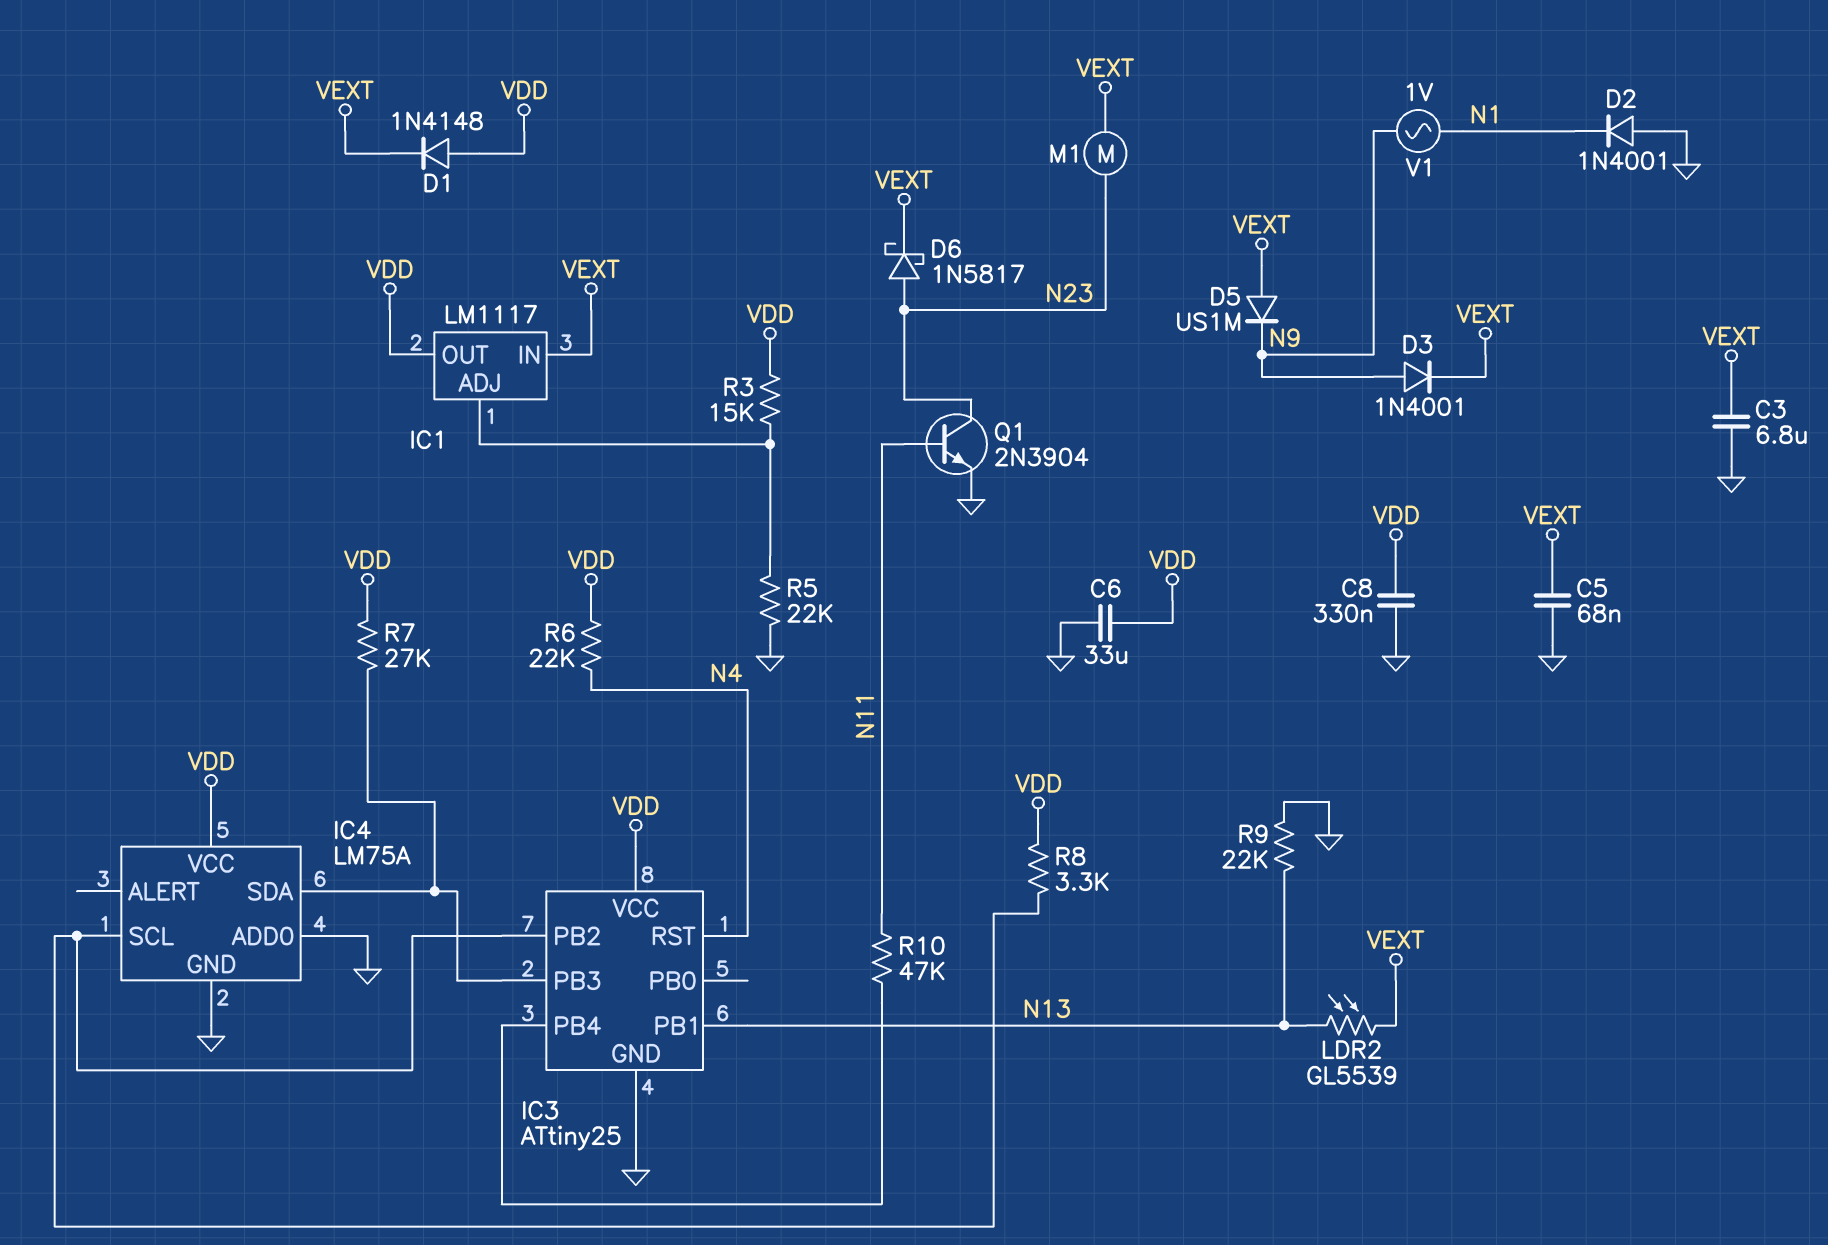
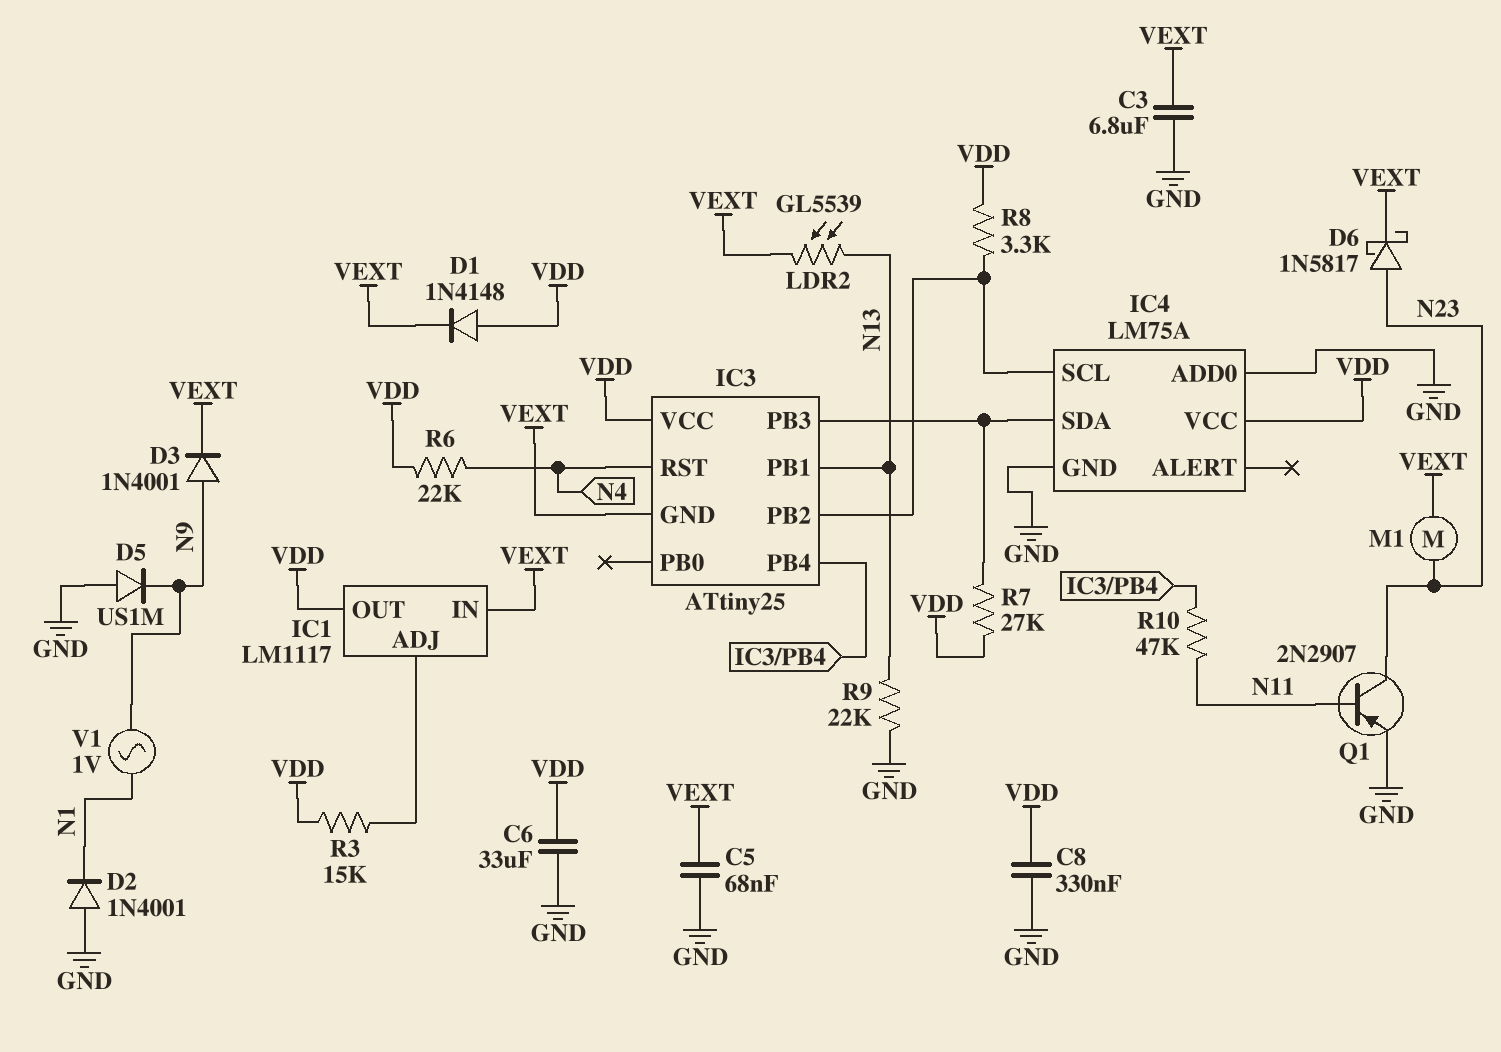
D5: diode US1M (A VEXT, K N9) -> diode US1M (A GND, K N9)
IC3 pin GND: GND -> VEXT
Q1: NPN 2N3904 (B N11, C N23, E GND) -> PNP 2N2907 (B N11, C N23, E GND)
R5: 22k (GND, IC1/ADJ) -> none

